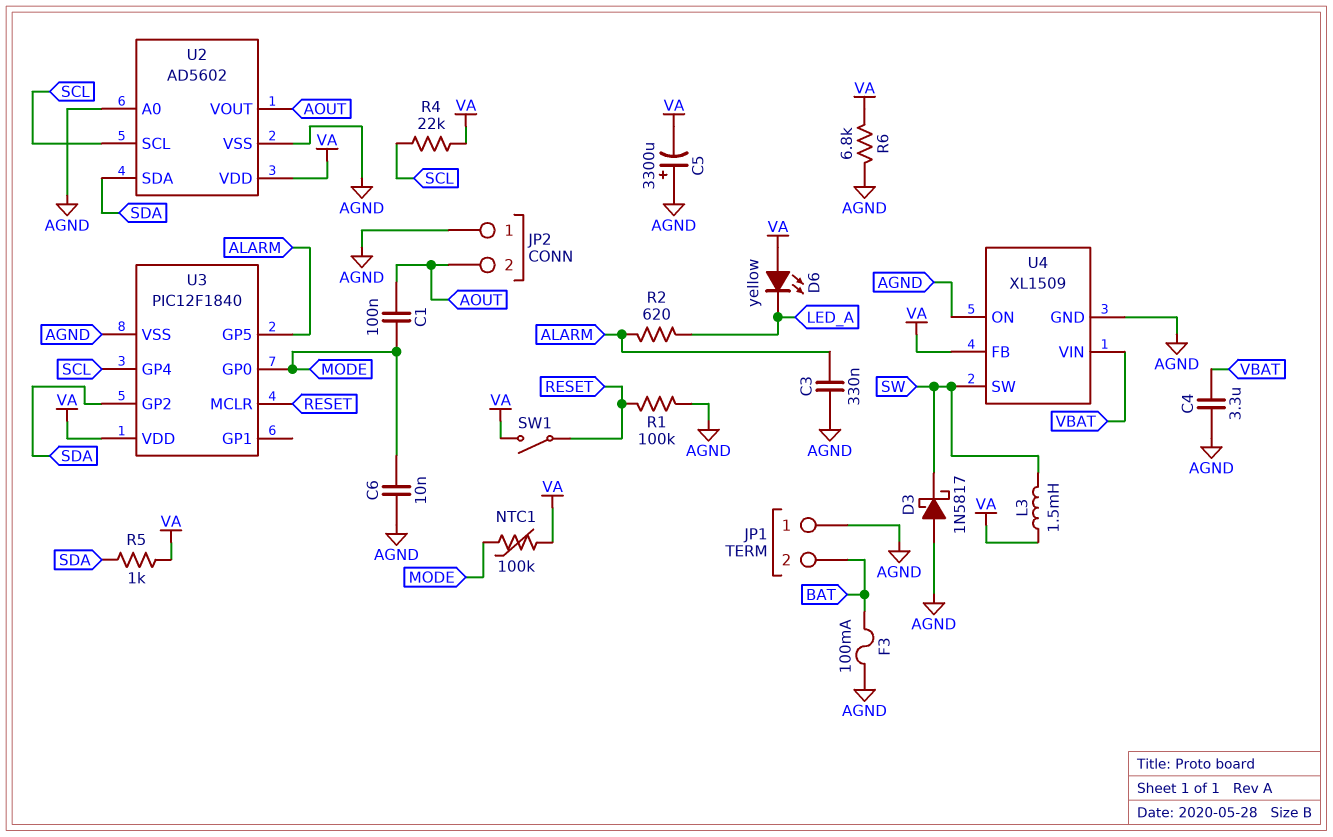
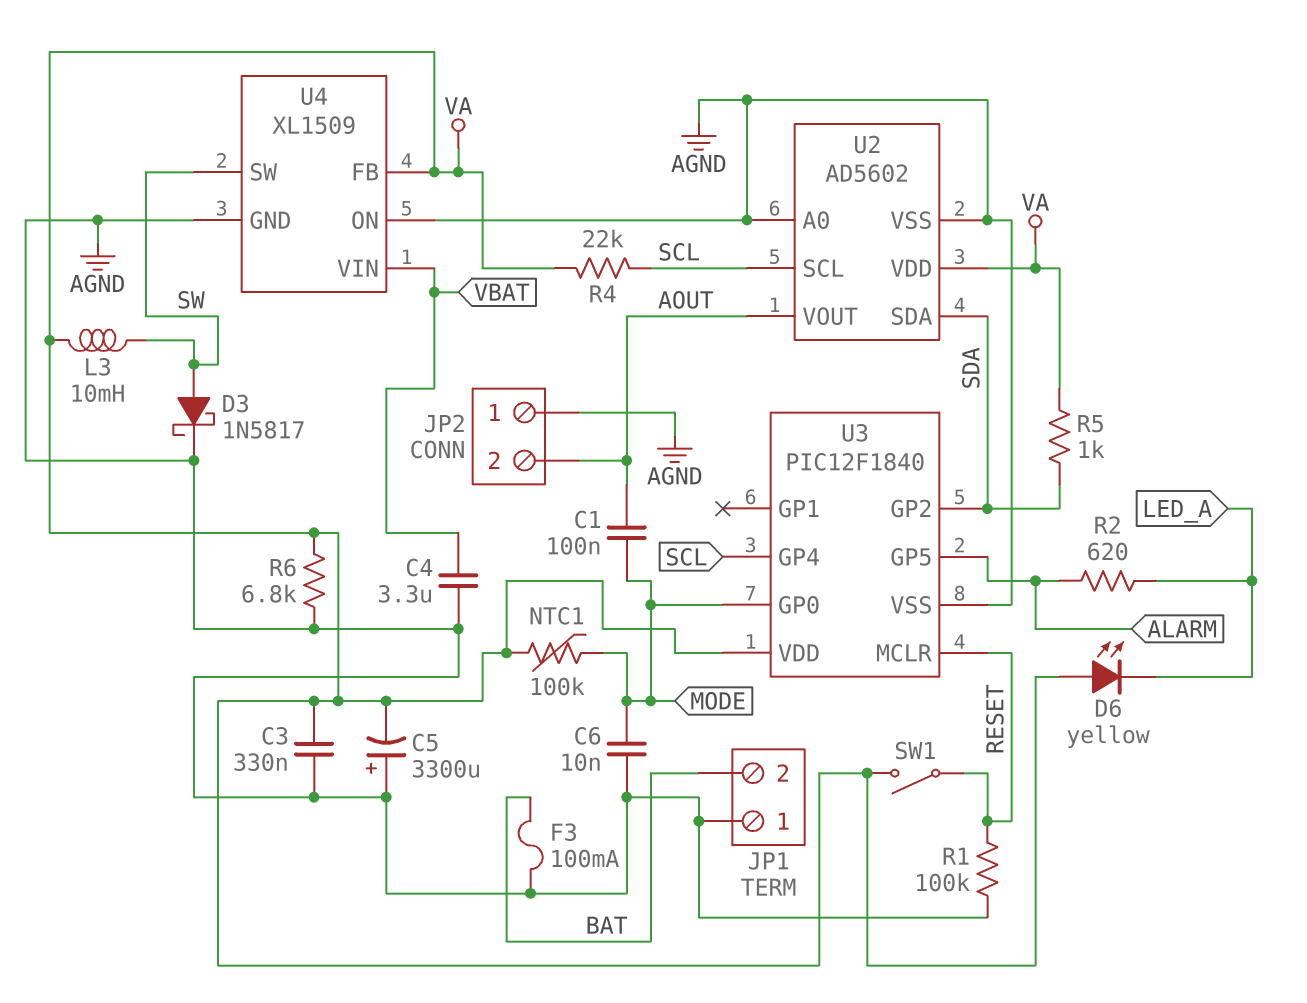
C3: 330nF (AGND, ALARM) -> 330nF (AGND, VA)
D3: schottky 1N5817 (A AGND, K SW) -> schottky 1N5817 (A SW, K AGND)
L3: 1.5mH (SW, VA) -> 10mH (SW, VA)

